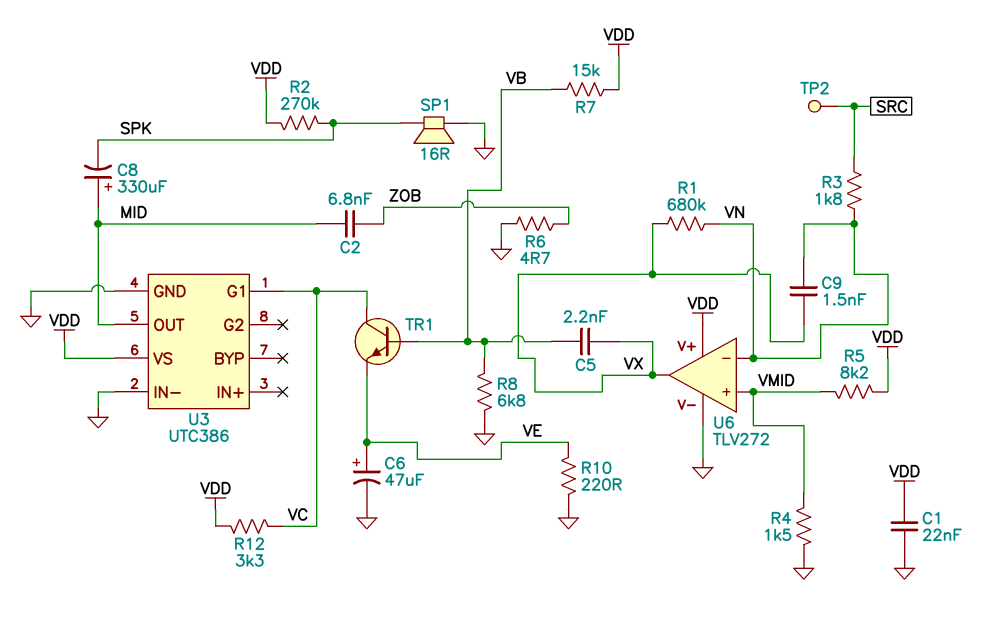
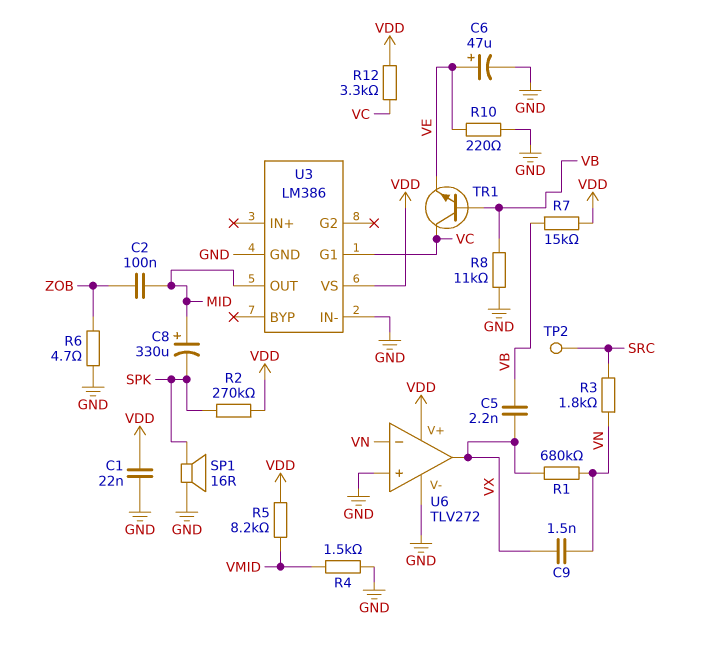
C2: 6.8nF (MID, ZOB) -> 100nF (MID, ZOB)
R8: 6.8k (GND, VB) -> 11k (GND, VB)
U3: UTC386 -> LM386
U6 pin in+: VMID -> GND

